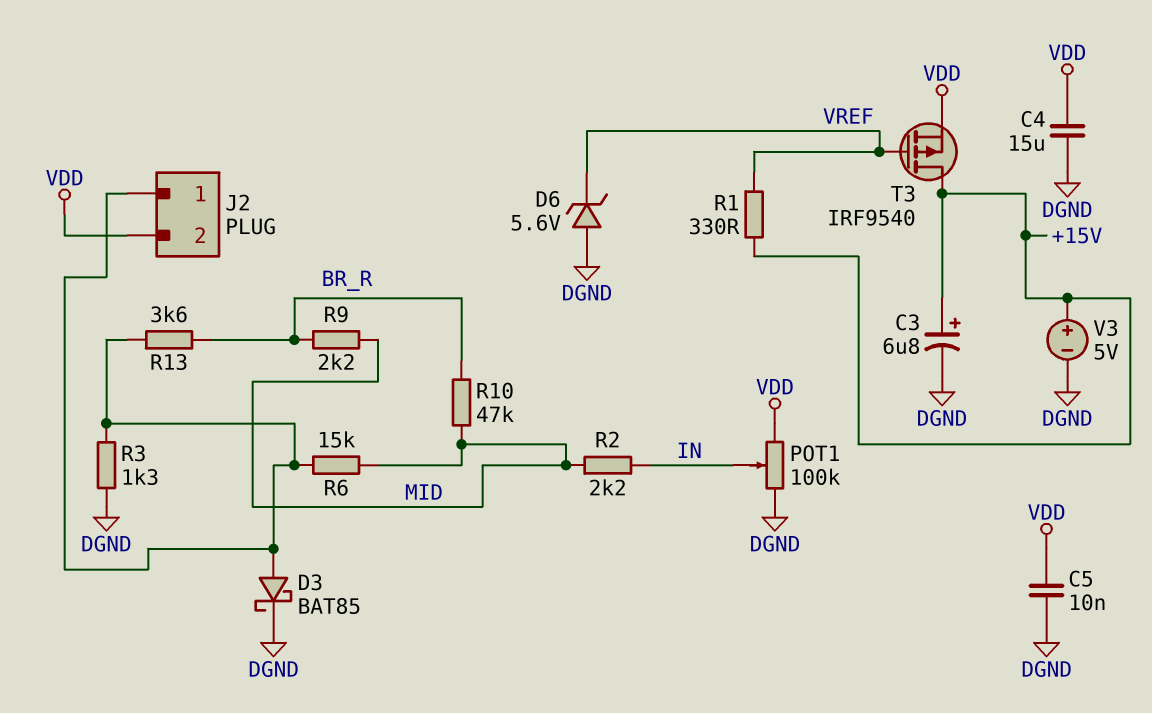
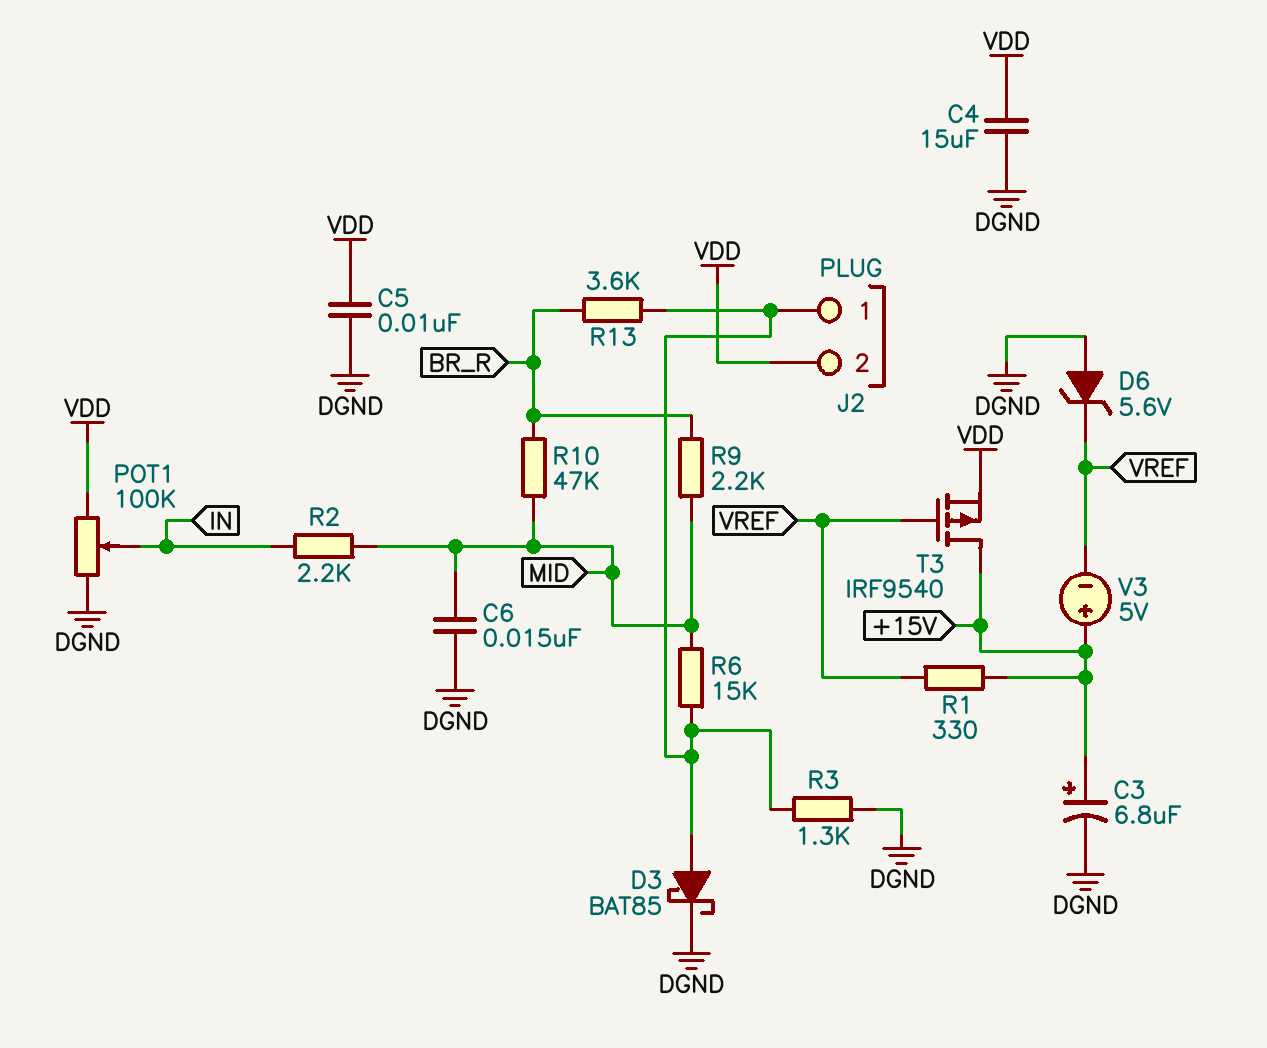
C6: none -> 15nF (DGND, MID)
V3: 5V (plus +15V, minus DGND) -> 5V (plus +15V, minus VREF)

